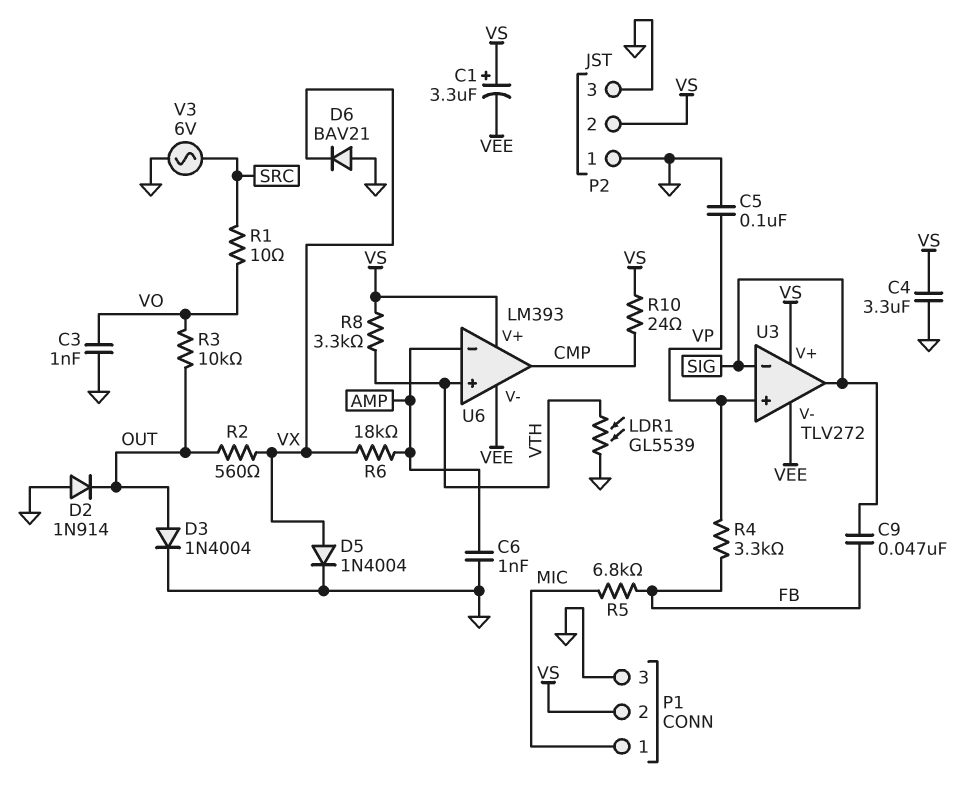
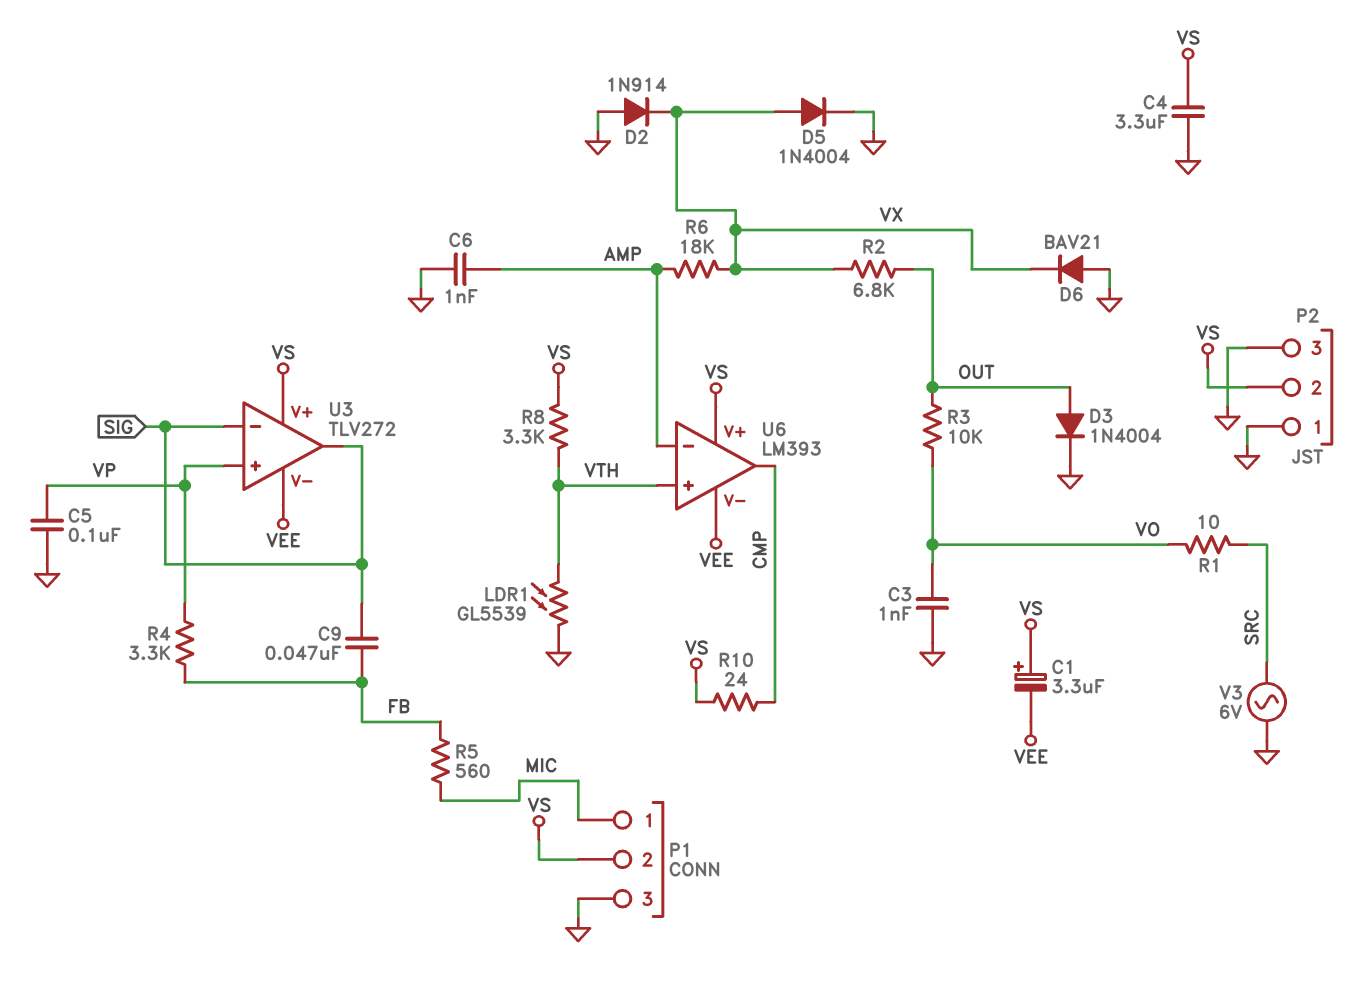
D2: diode 1N914 (A GND, K OUT) -> diode 1N914 (A GND, K VX)
R2: 560 (OUT, VX) -> 6.8k (OUT, VX)
R5: 6.8k (FB, MIC) -> 560 (FB, MIC)

